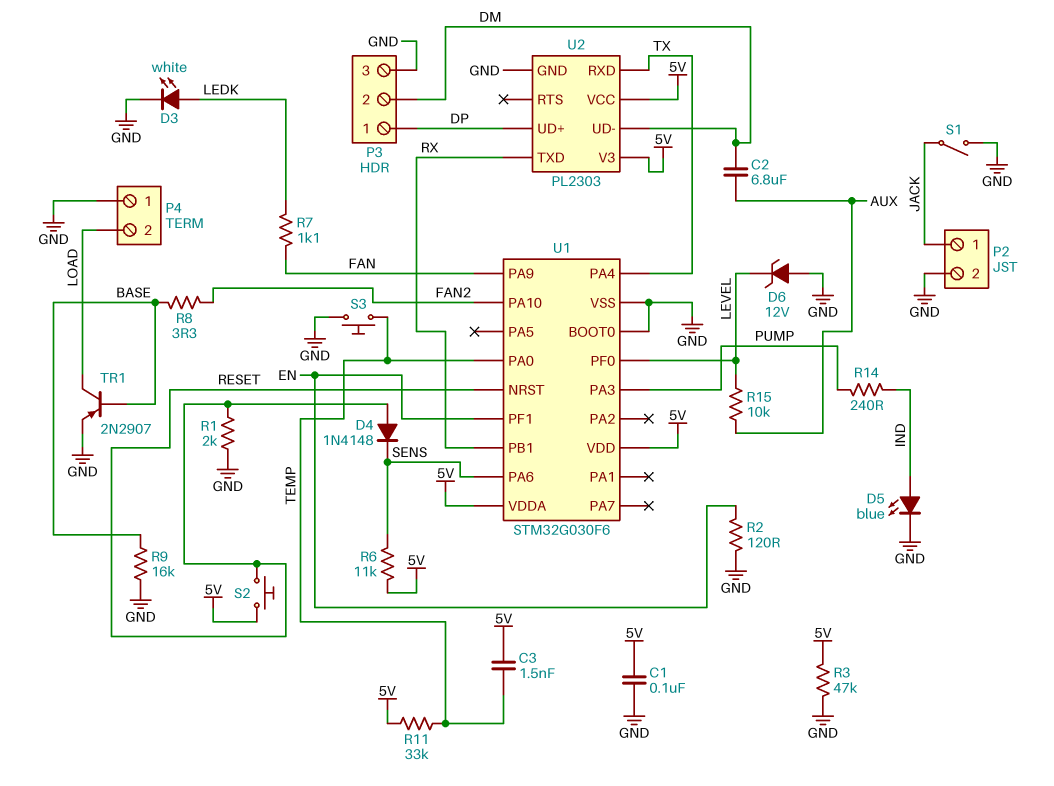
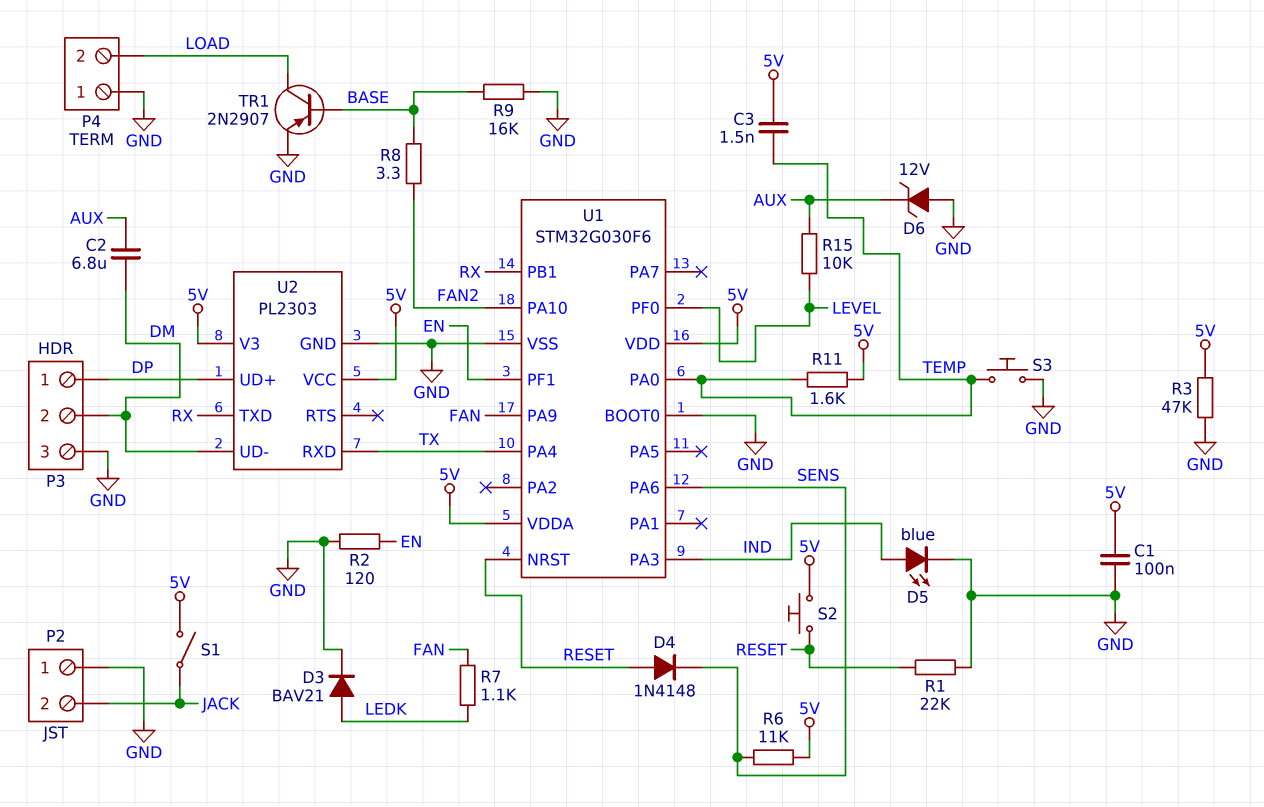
D3: LED white (A LEDK, K GND) -> diode BAV21 (A LEDK, K GND)
D6: zener 12V (A GND, K LEVEL) -> zener 12V (A GND, K AUX)
P2 pin 1: JACK -> GND
P2 pin 2: GND -> JACK
R1: 2k (GND, RESET) -> 22k (GND, RESET)
R11: 33k (5V, TEMP) -> 1.6k (5V, TEMP)
R14: 240 (IND, PUMP) -> none
S1: switch (GND, JACK) -> switch (5V, JACK)
U1 pin PA3: PUMP -> IND

